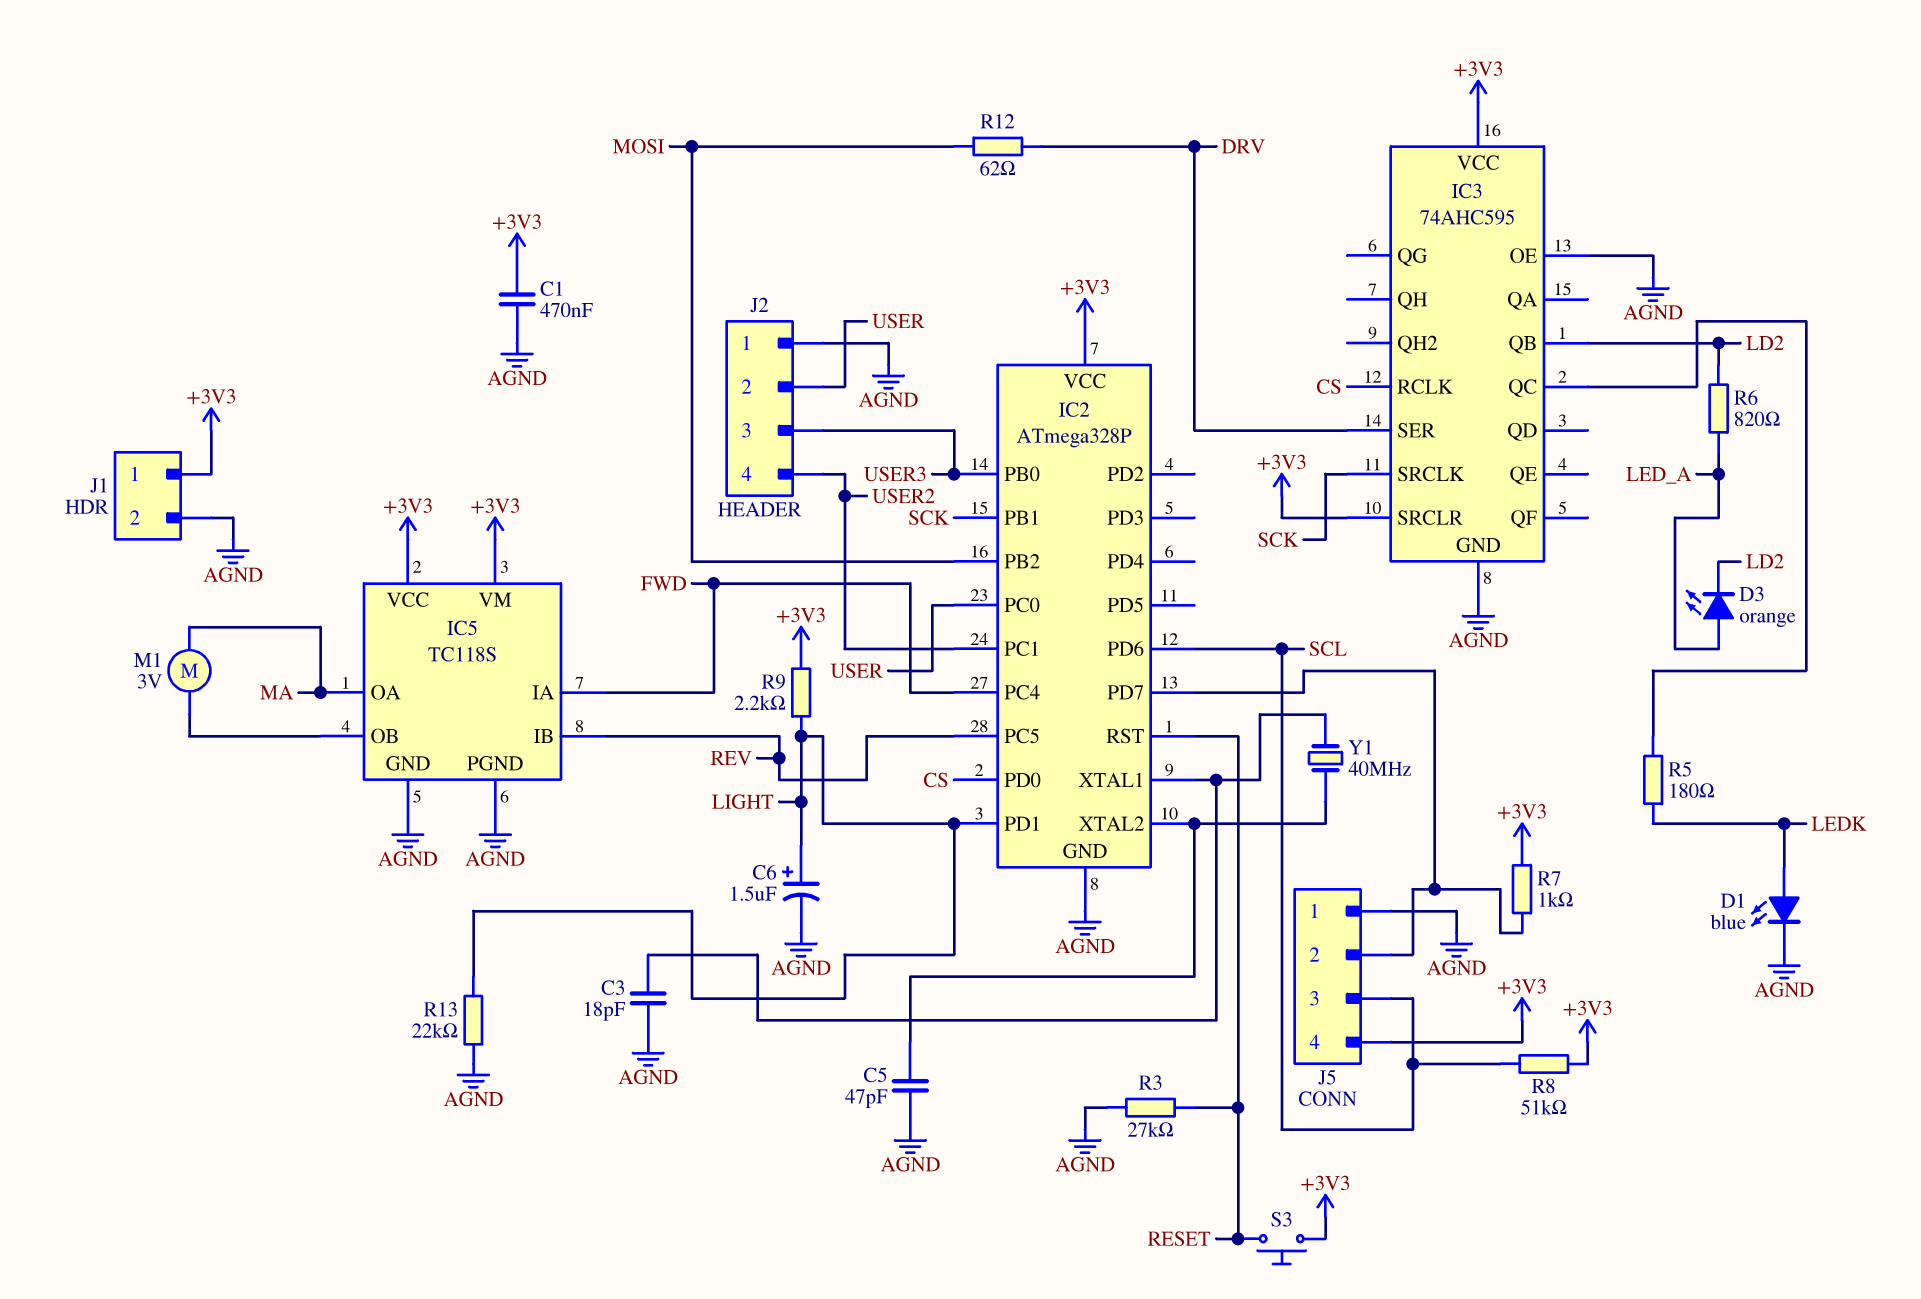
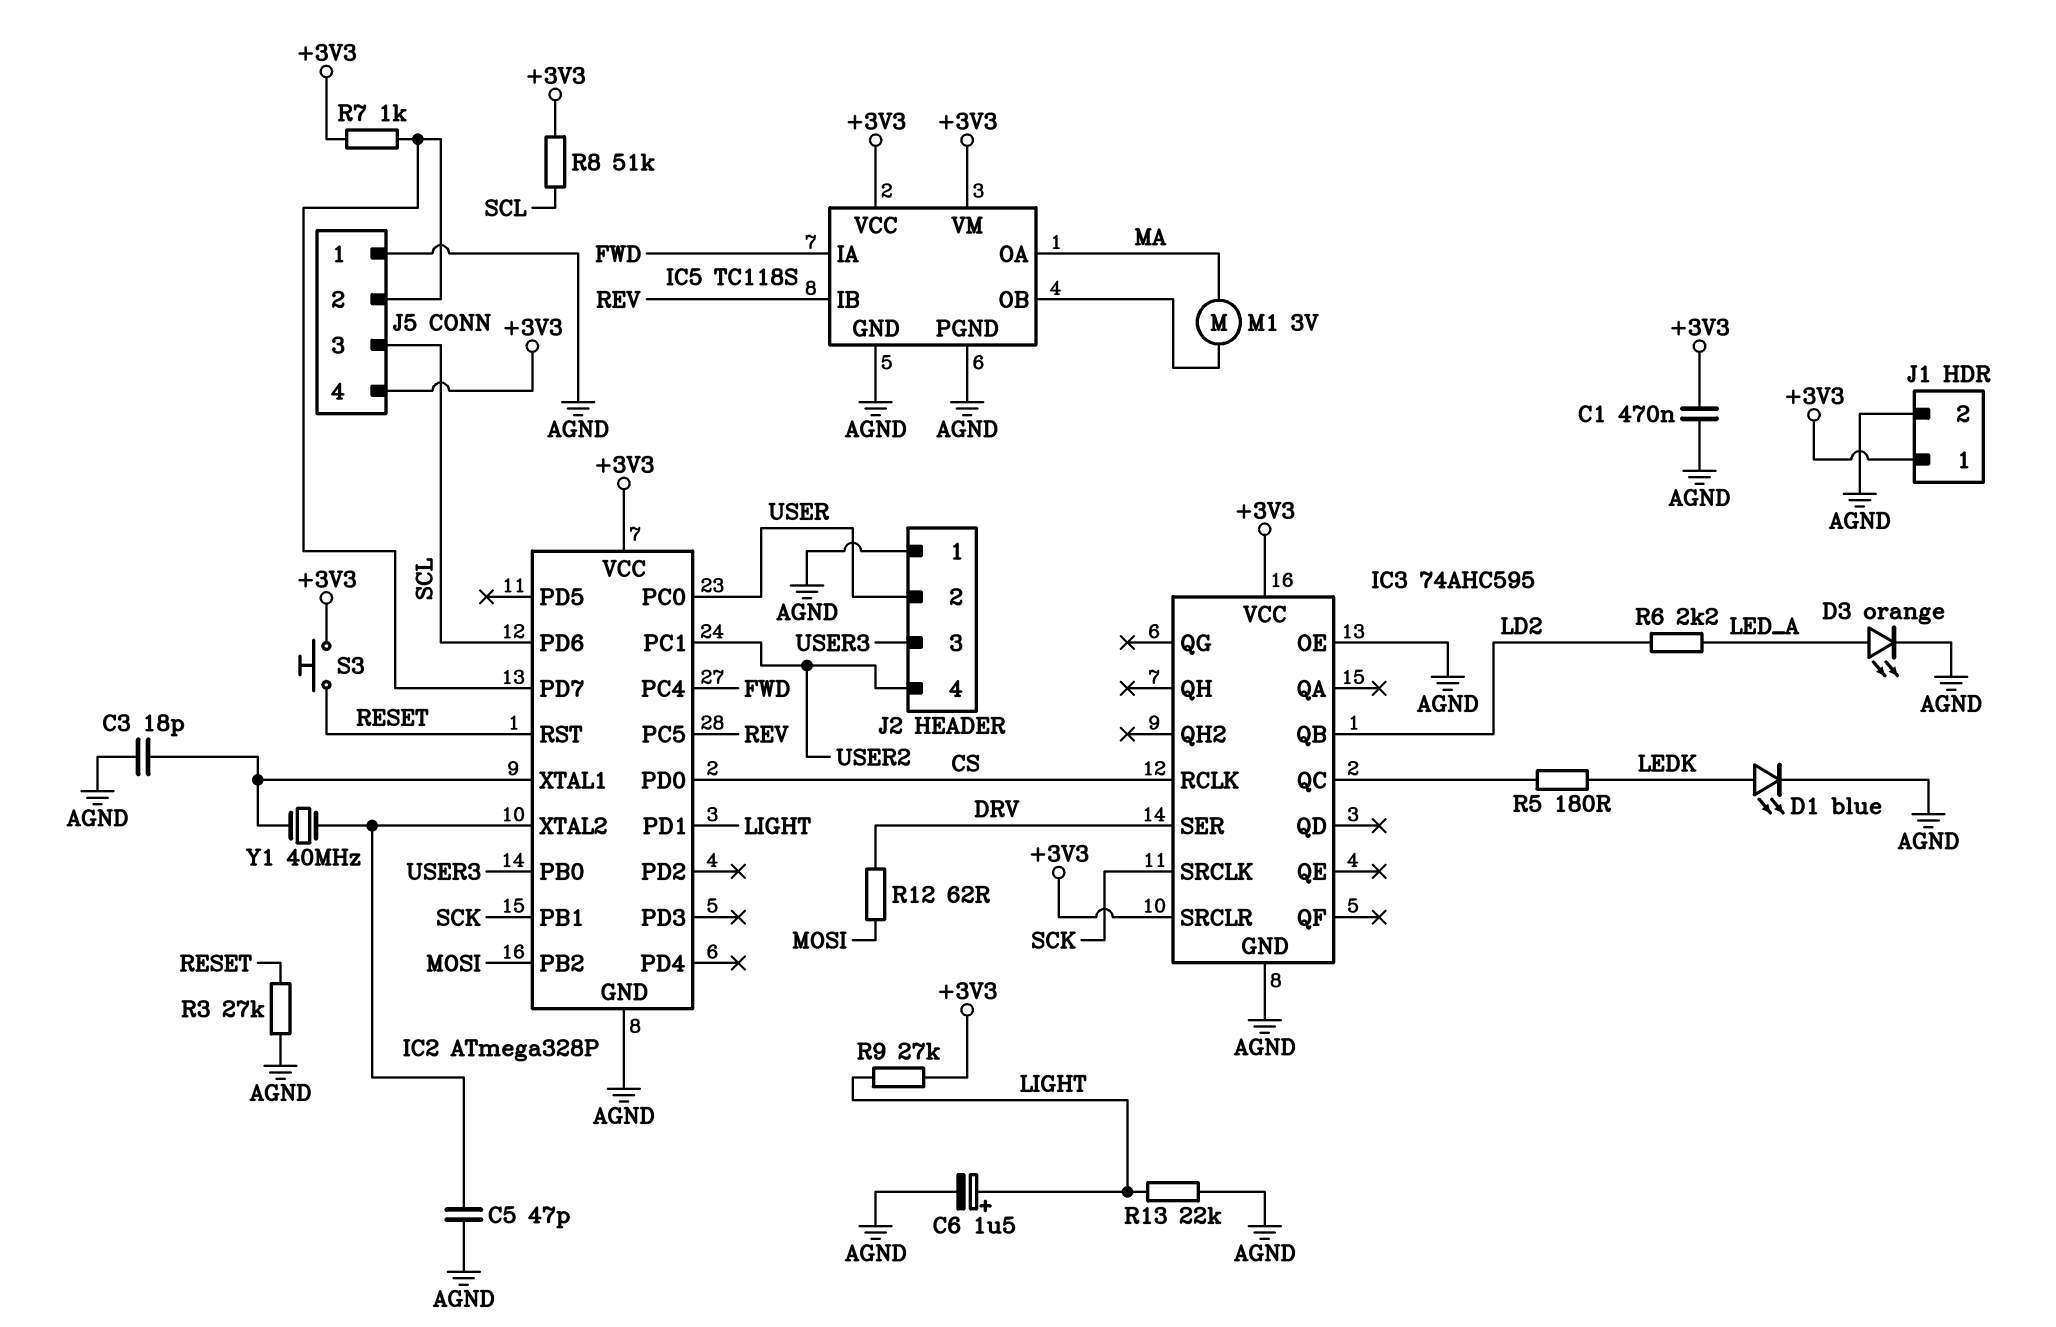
D3: LED orange (A LED_A, K LD2) -> LED orange (A LED_A, K AGND)
R6: 820 (LD2, LED_A) -> 2.2k (LD2, LED_A)
R9: 2.2k (+3V3, LIGHT) -> 27k (+3V3, LIGHT)

